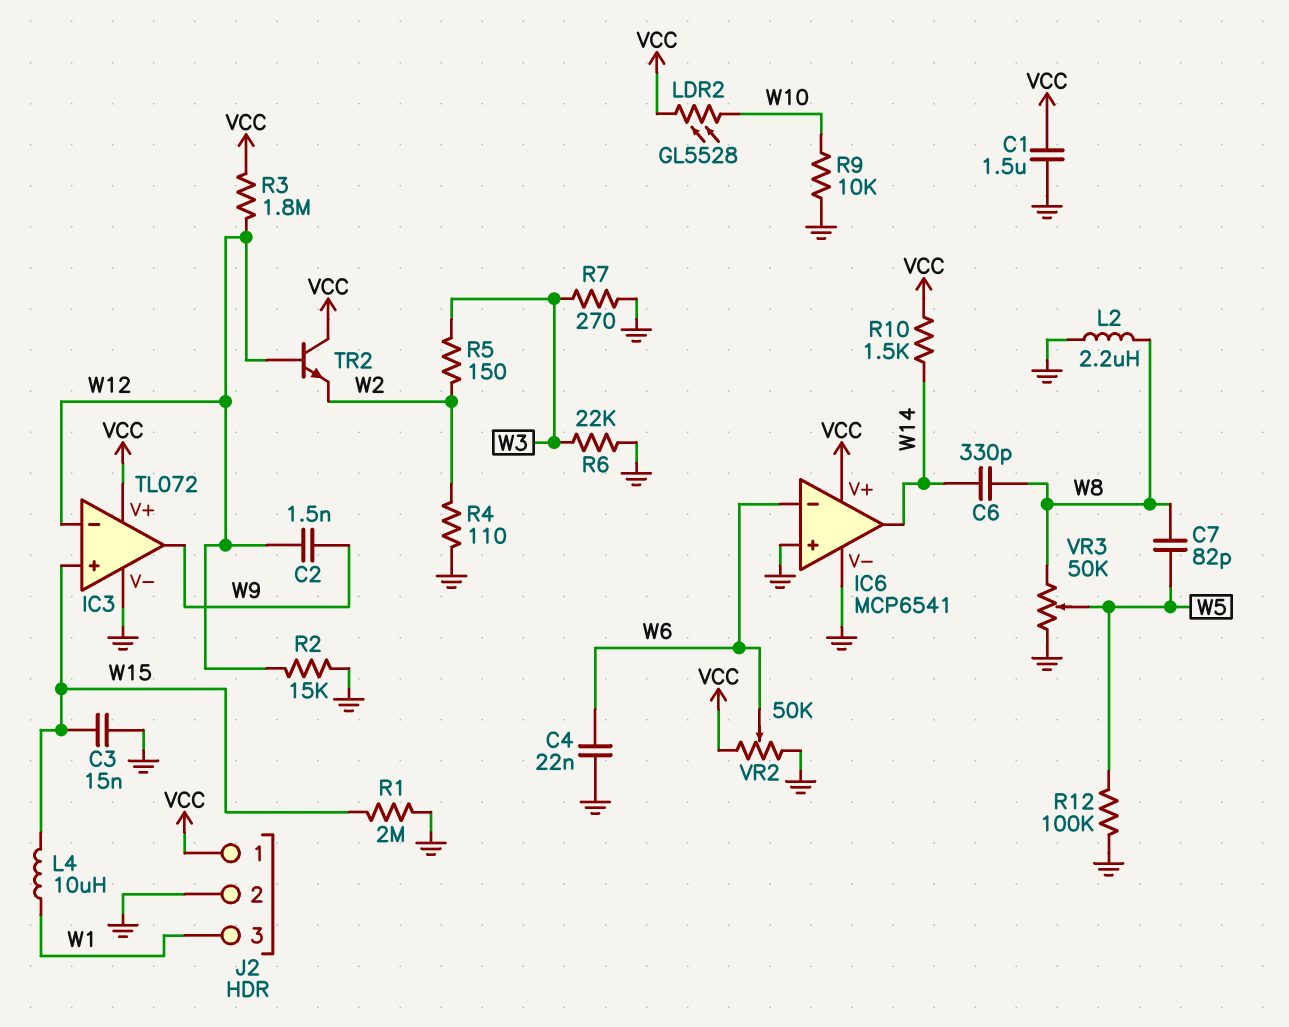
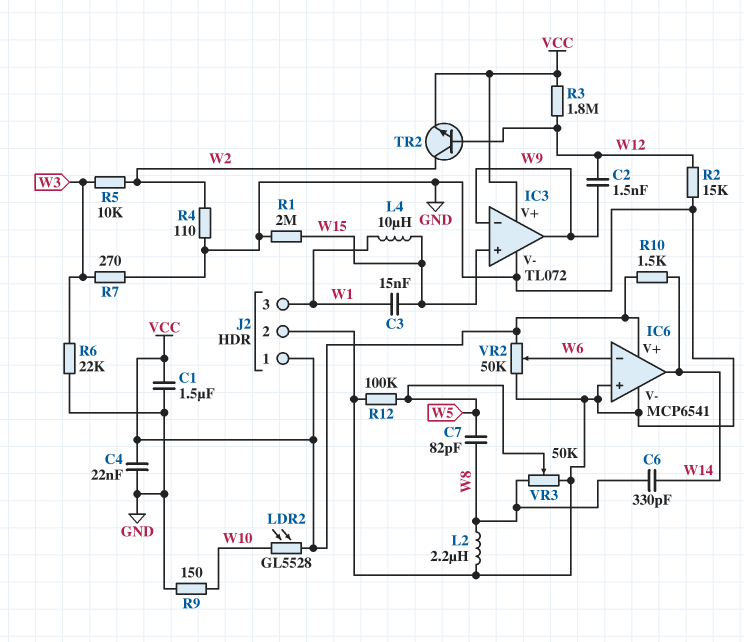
C3: 15nF (GND, W15) -> 15nF (W1, W15)
C4: 22nF (GND, W6) -> 22nF (GND, VCC)
IC3 pin in-: W12 -> W9
R5: 150 (W2, W3) -> 10k (W2, W3)
R9: 10k (GND, W10) -> 150 (GND, W10)
TR2: NPN (B W12, C VCC, E W2) -> NPN (B W12, C W2, E VCC)

